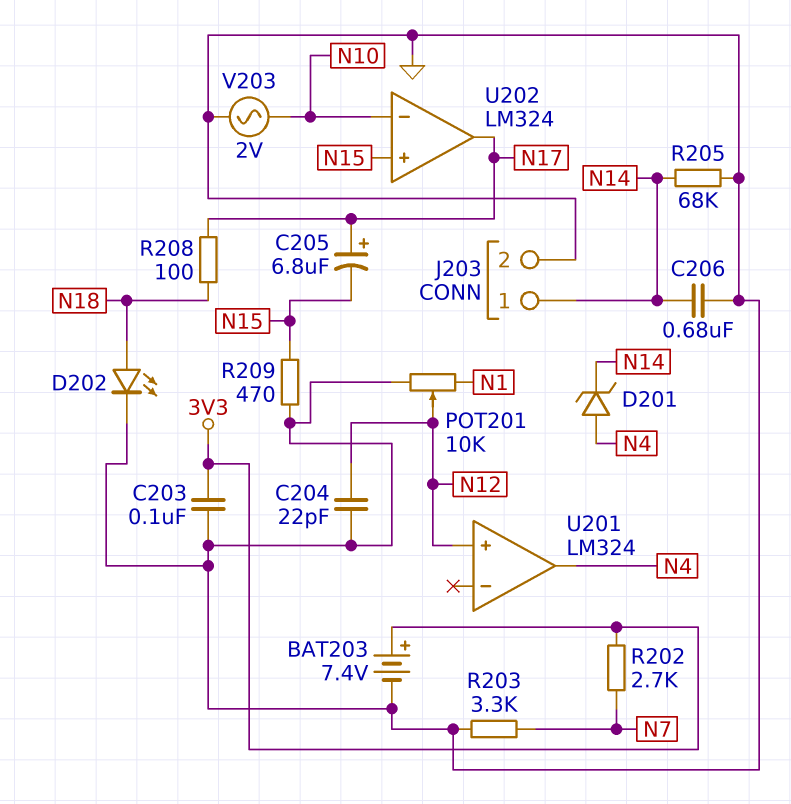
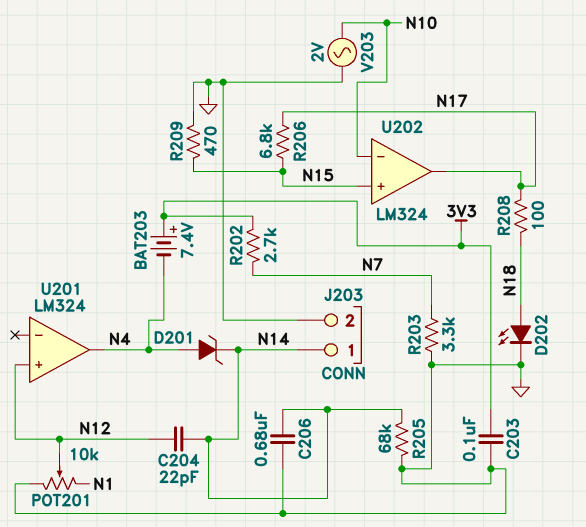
BAT203: 7.4V (plus 3V3, minus GND) -> 7.4V (plus 3V3, minus N4)
C204: 22pF (GND, N12) -> 22pF (N12, N14)
C205: 6.8uF (plus N17, minus N15) -> none
R206: none -> 6.8k (N15, N17)

